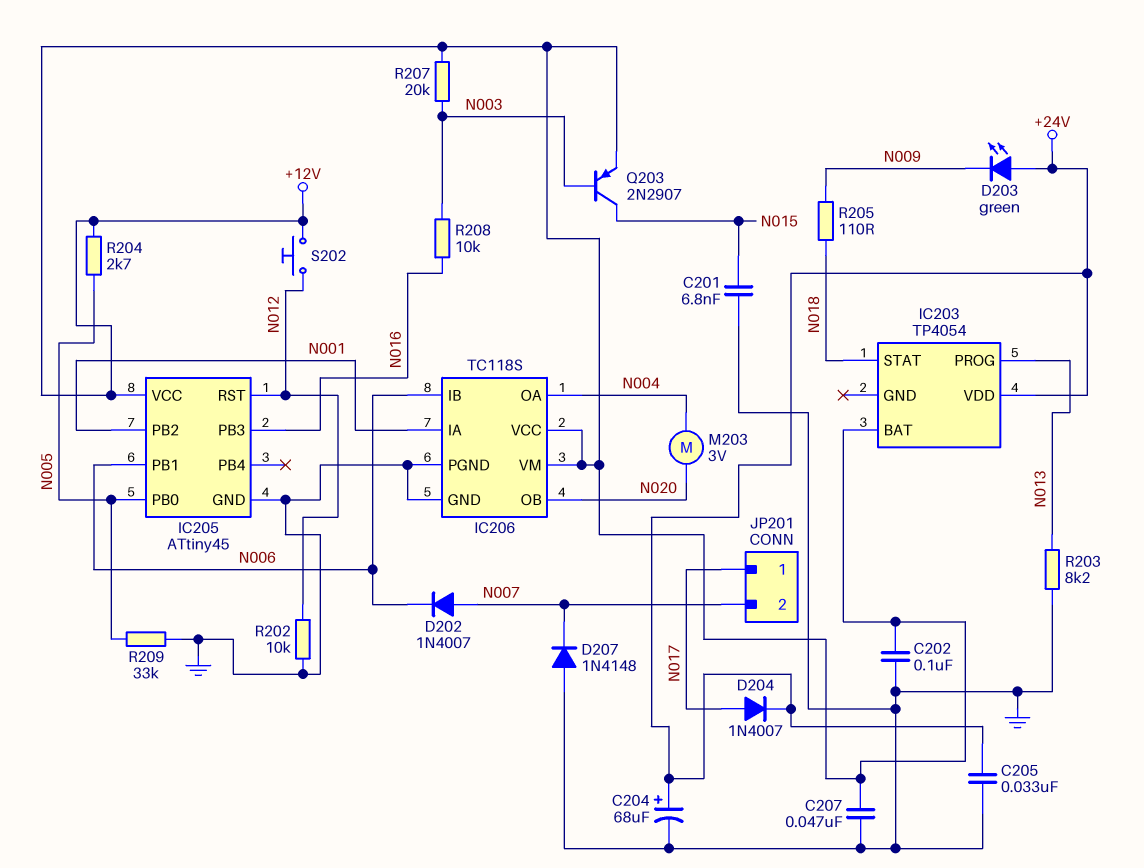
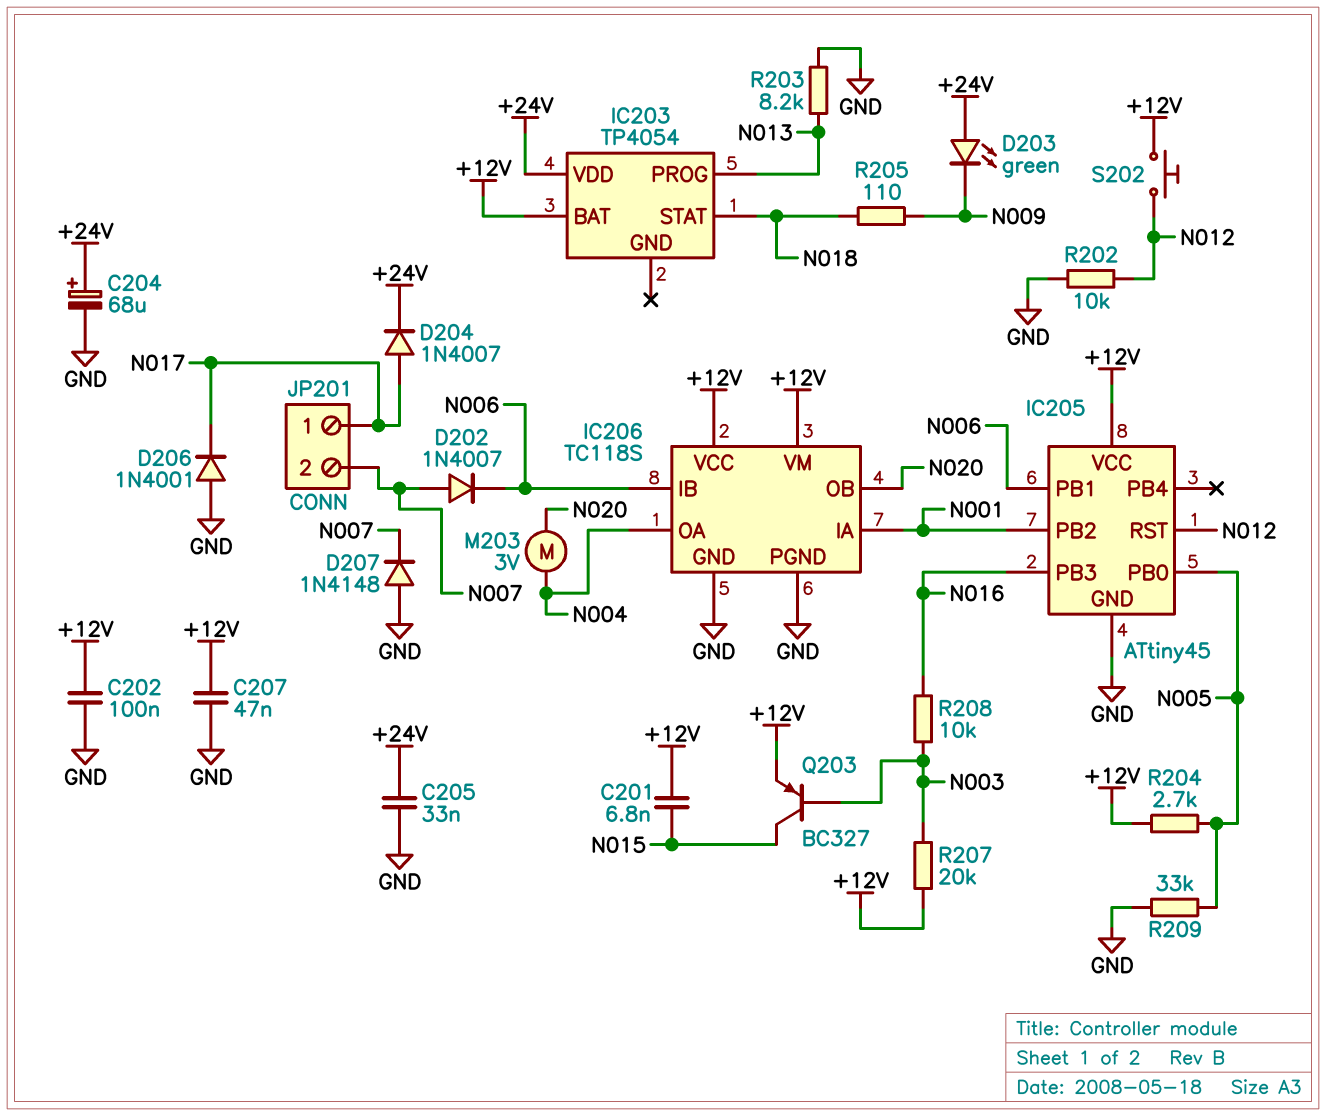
C201: 6.8nF (GND, N015) -> 6.8nF (+12V, N015)
D206: none -> diode 1N4001 (A GND, K N017)
Q203: PNP 2N2907 (B N003, C N015, E +12V) -> PNP BC327 (B N003, C N015, E +12V)

